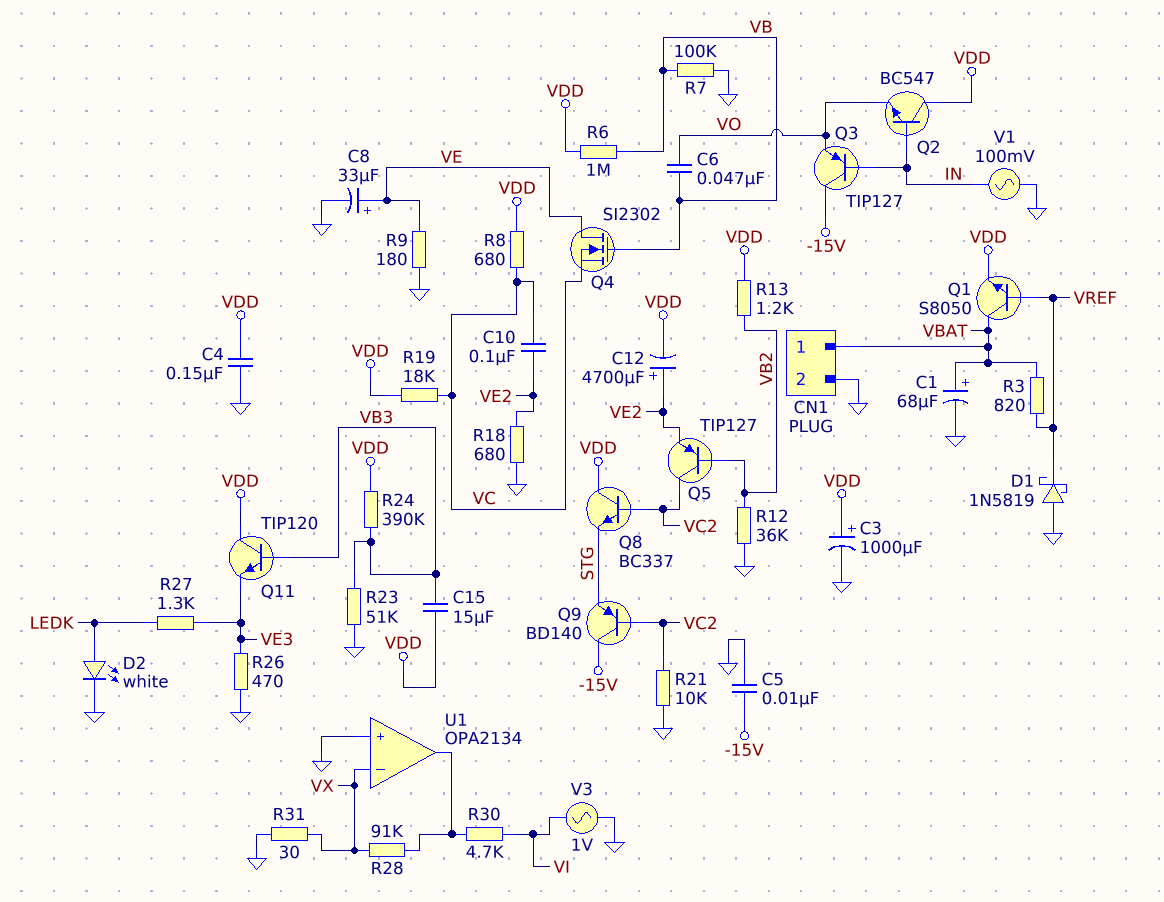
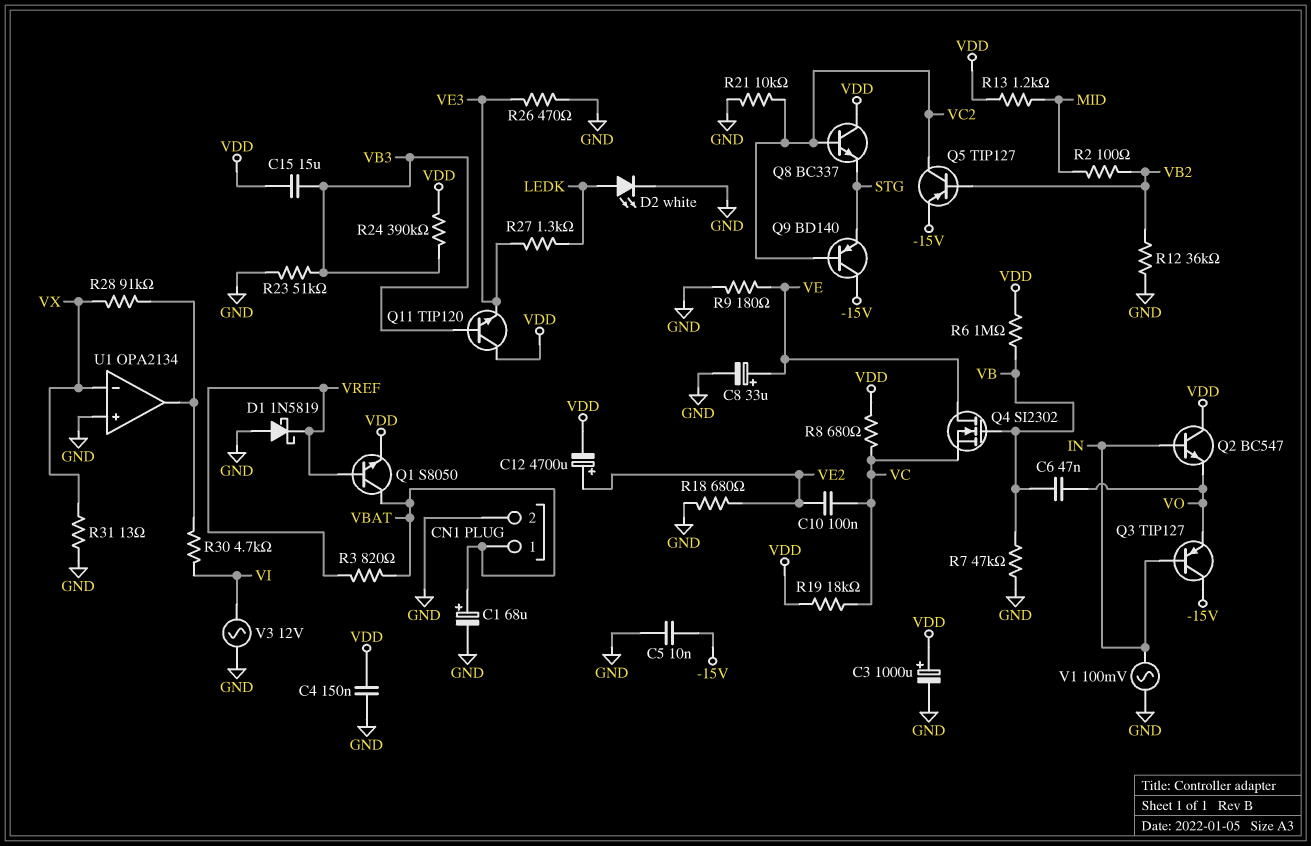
Q5: PNP TIP127 (B VB2, C VC2, E VE2) -> PNP TIP127 (B VB2, C VC2, E -15V)
R2: none -> 100 (MID, VB2)
R7: 100k (GND, VB) -> 47k (GND, VB)
R13: 1.2k (VB2, VDD) -> 1.2k (MID, VDD)
R31: 30 (GND, VX) -> 13 (GND, VX)
V3: AC 1V (GND, VI) -> AC 12V (GND, VI)

